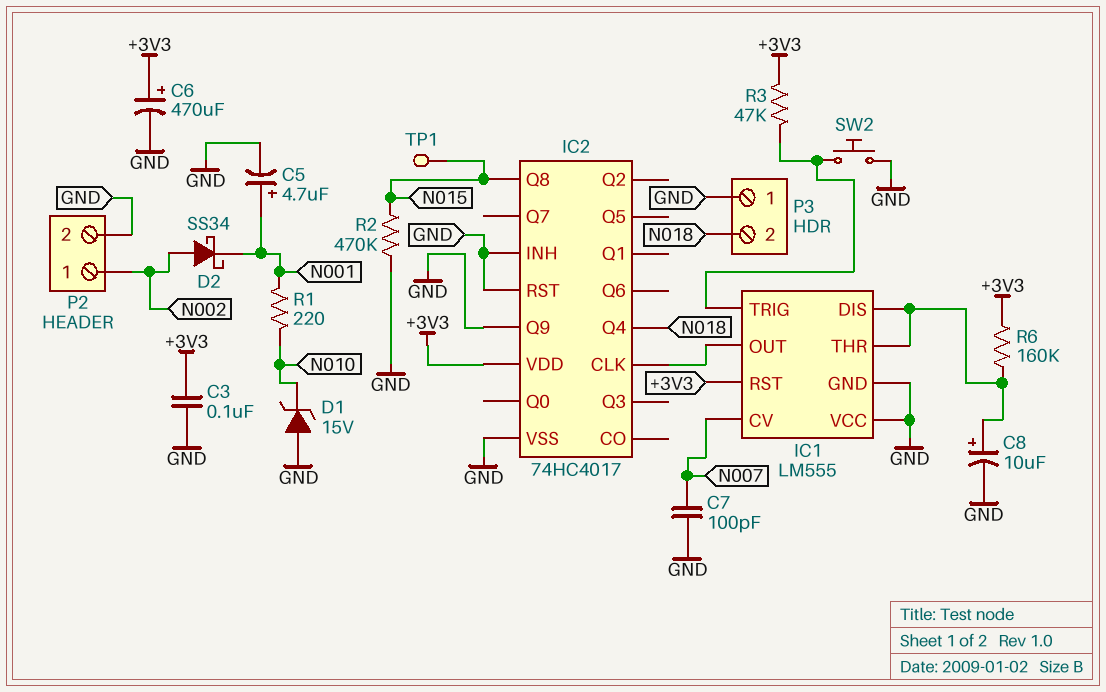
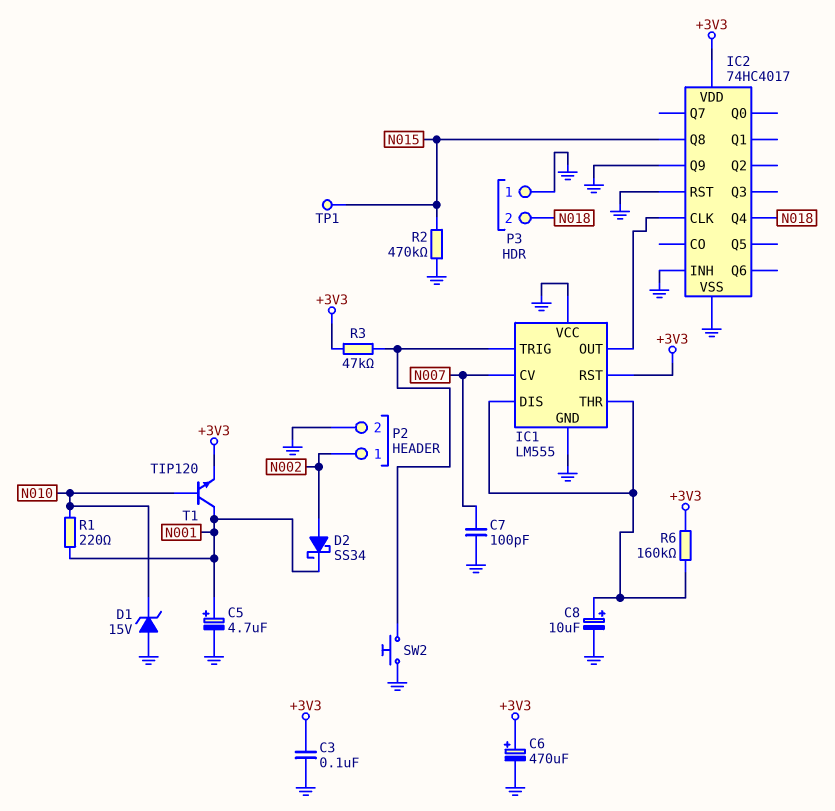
T1: none -> NPN TIP120 (B N010, C N001, E +3V3)

